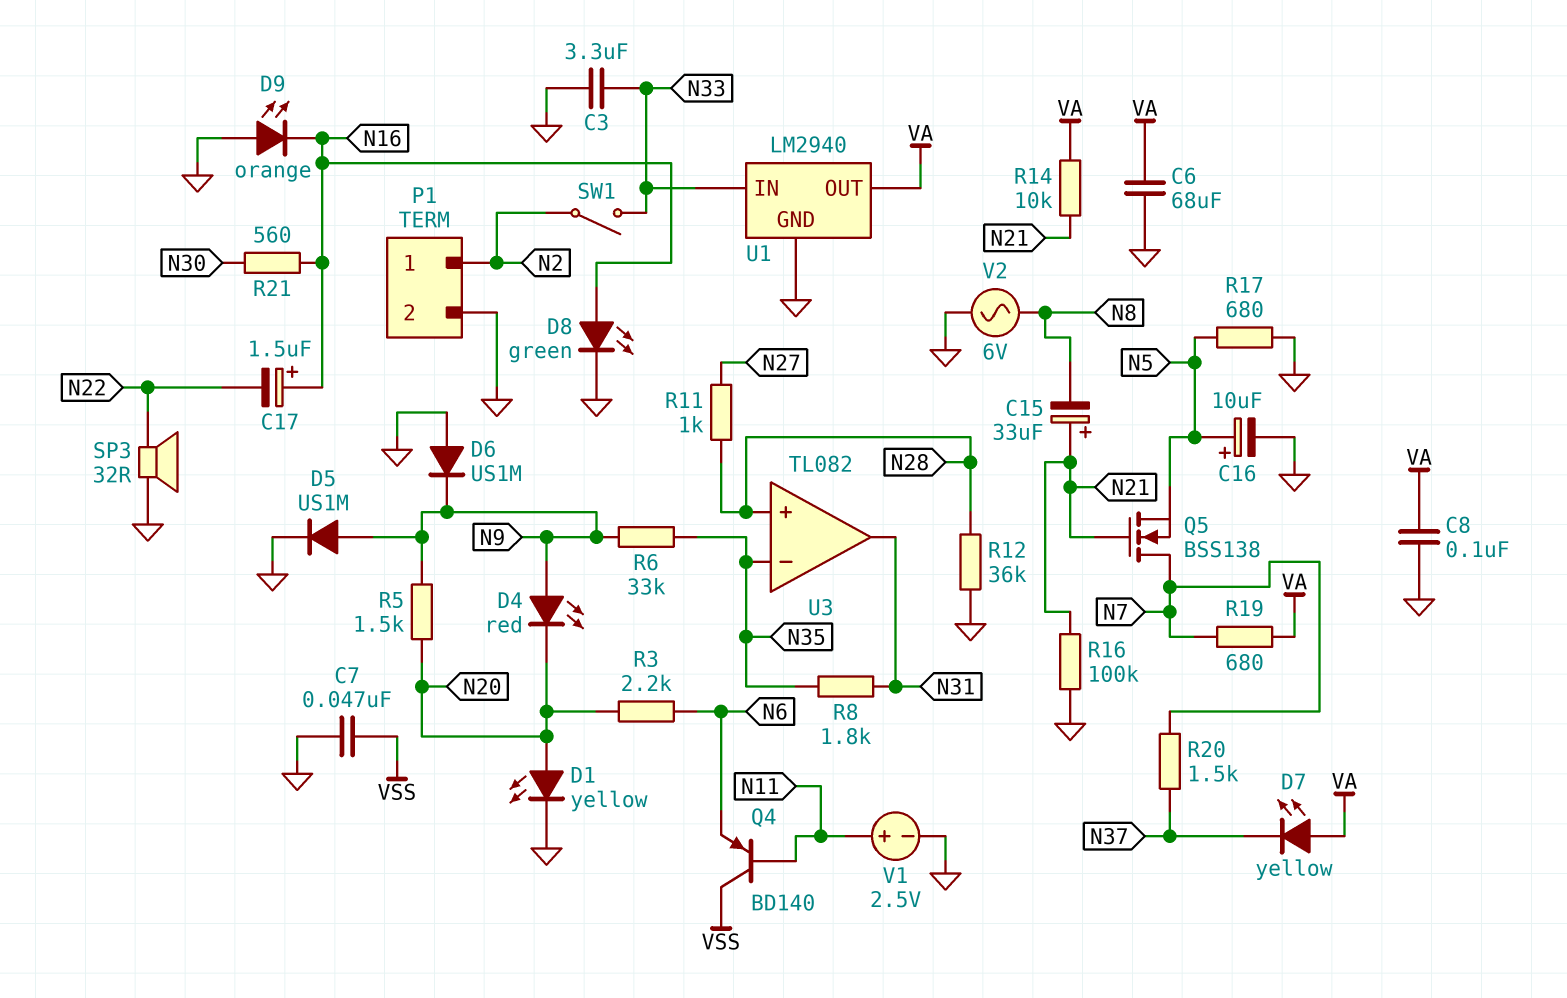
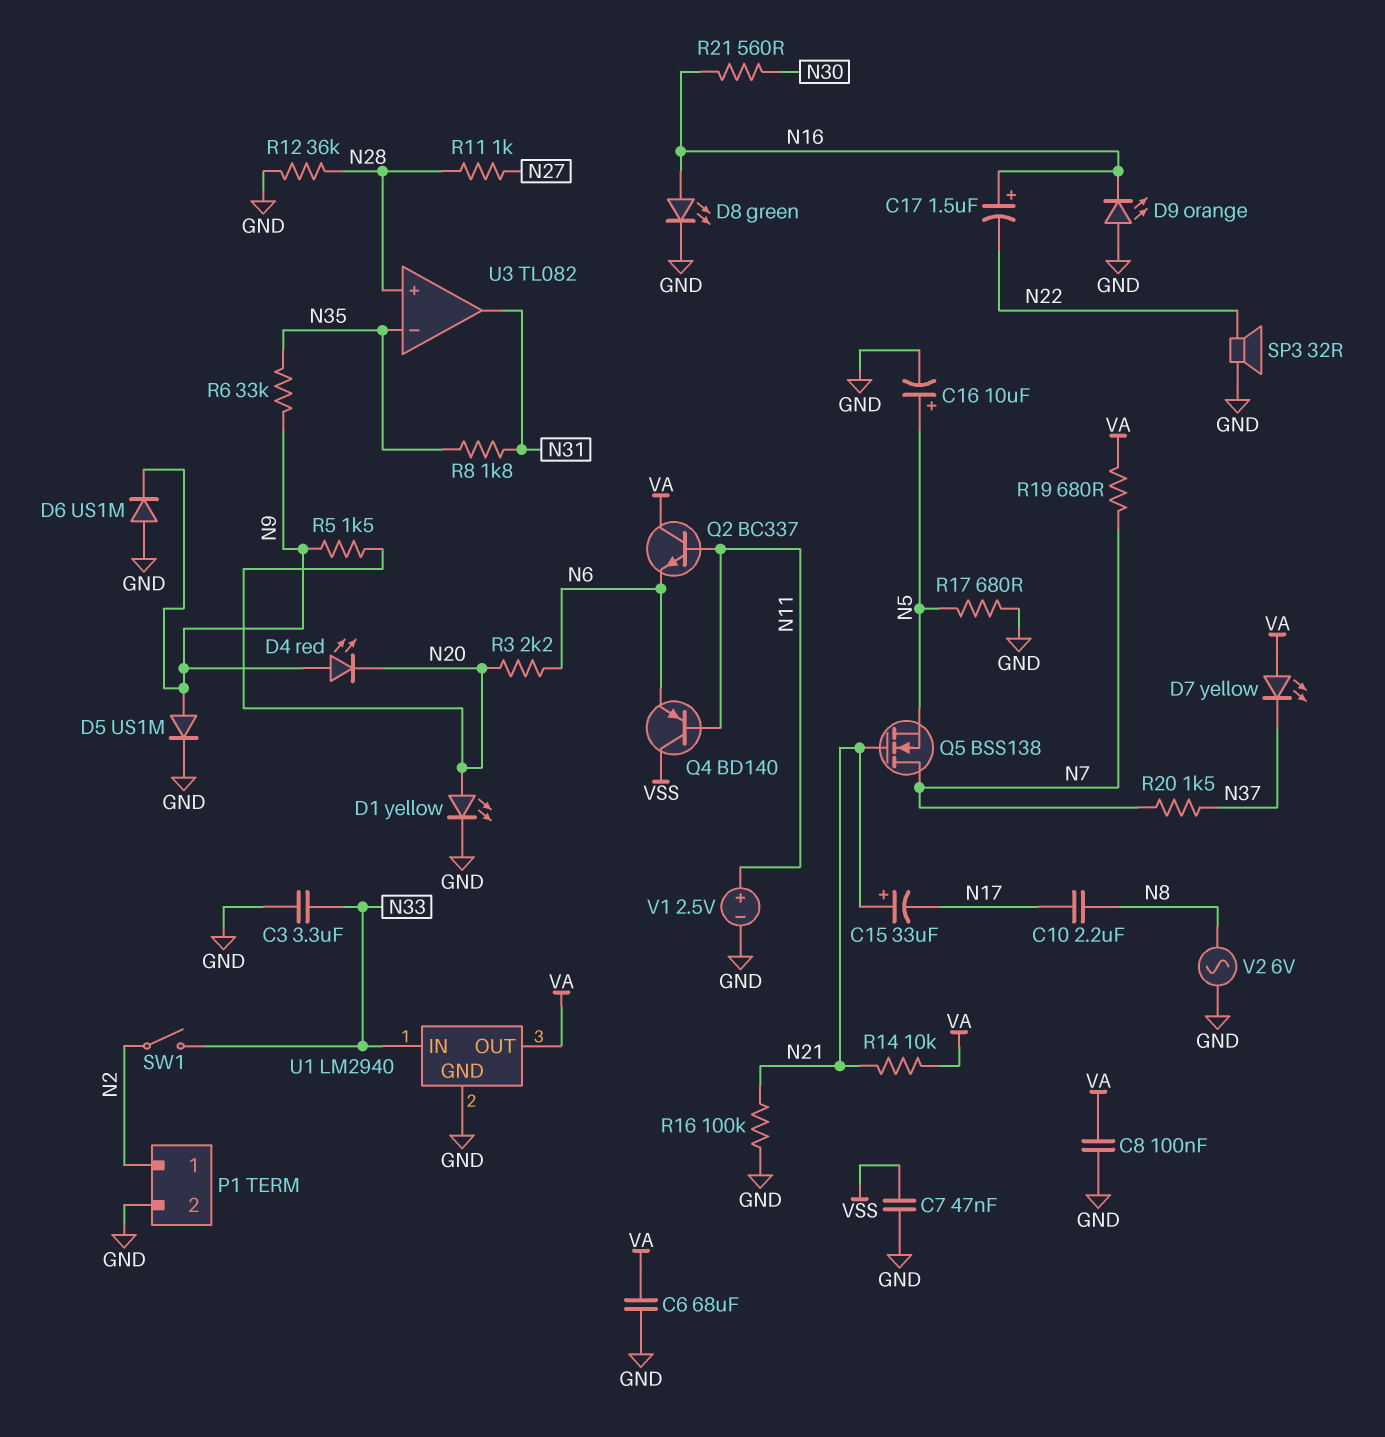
C10: none -> 2.2uF (N8, N17)
C15: 33uF (plus N21, minus N8) -> 33uF (plus N21, minus N17)
Q2: none -> NPN BC337 (B N11, C VA, E N6)

